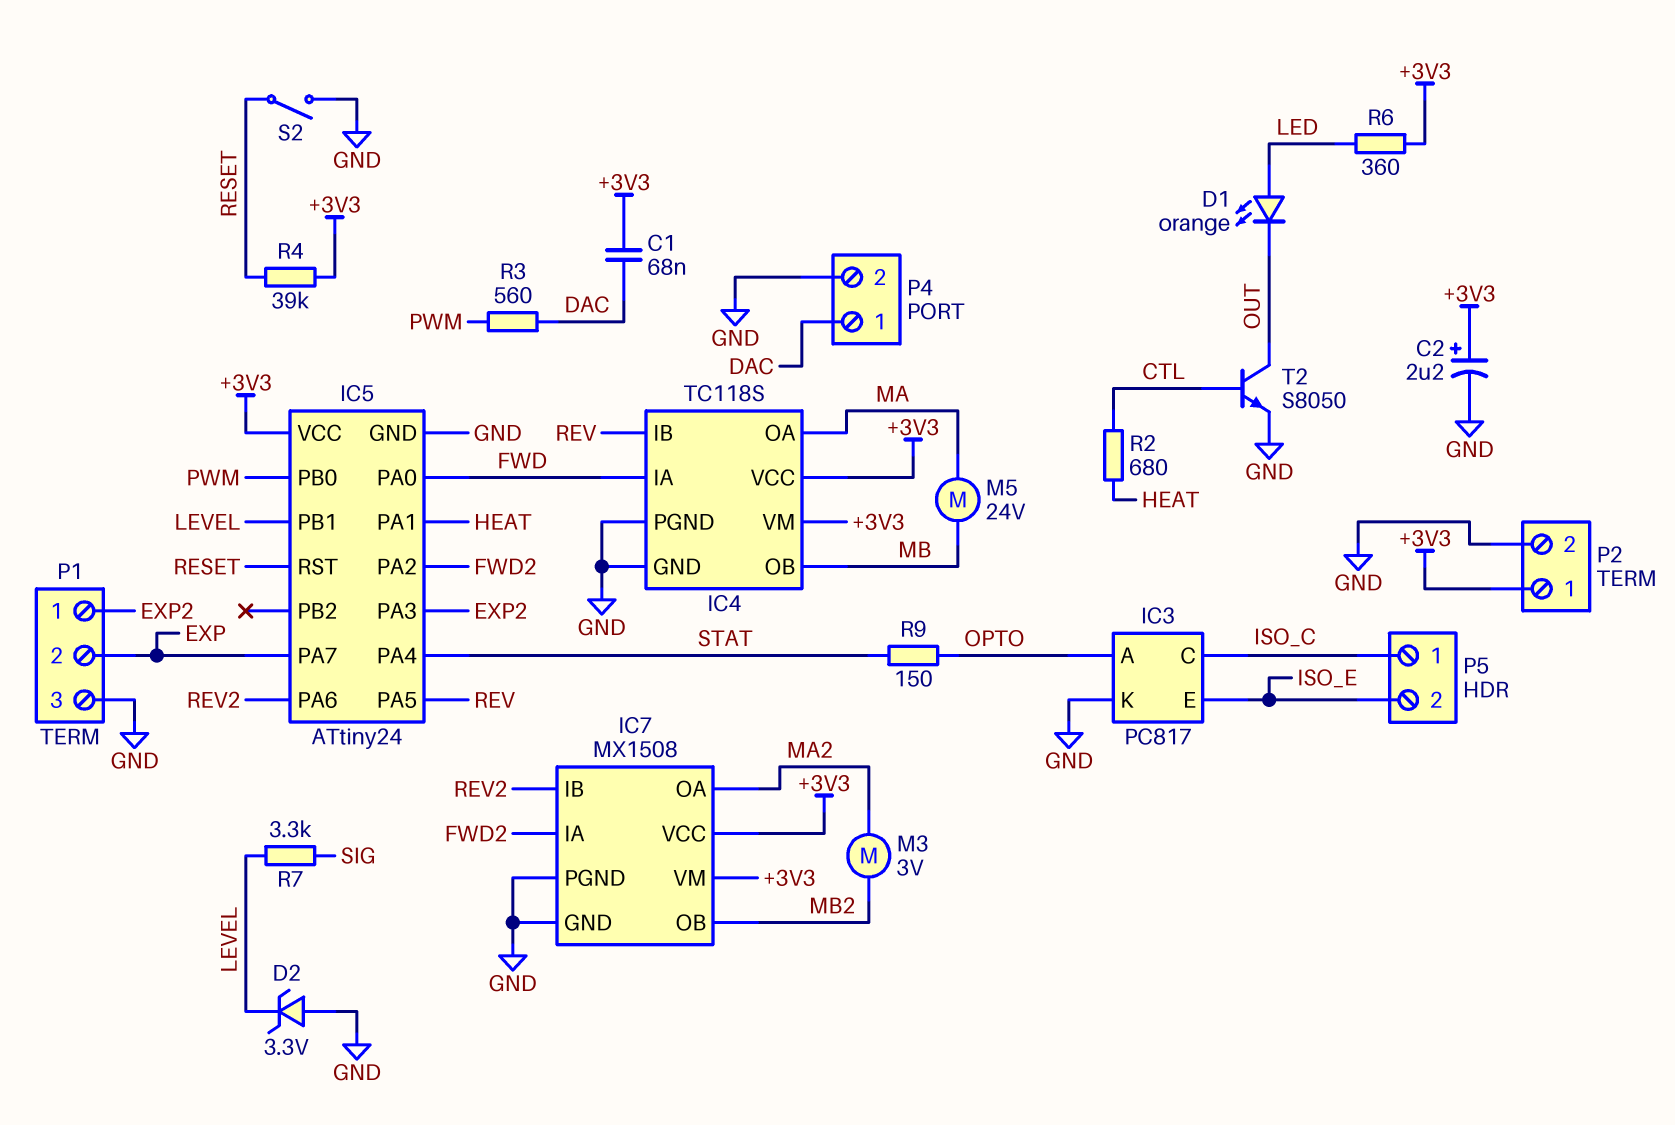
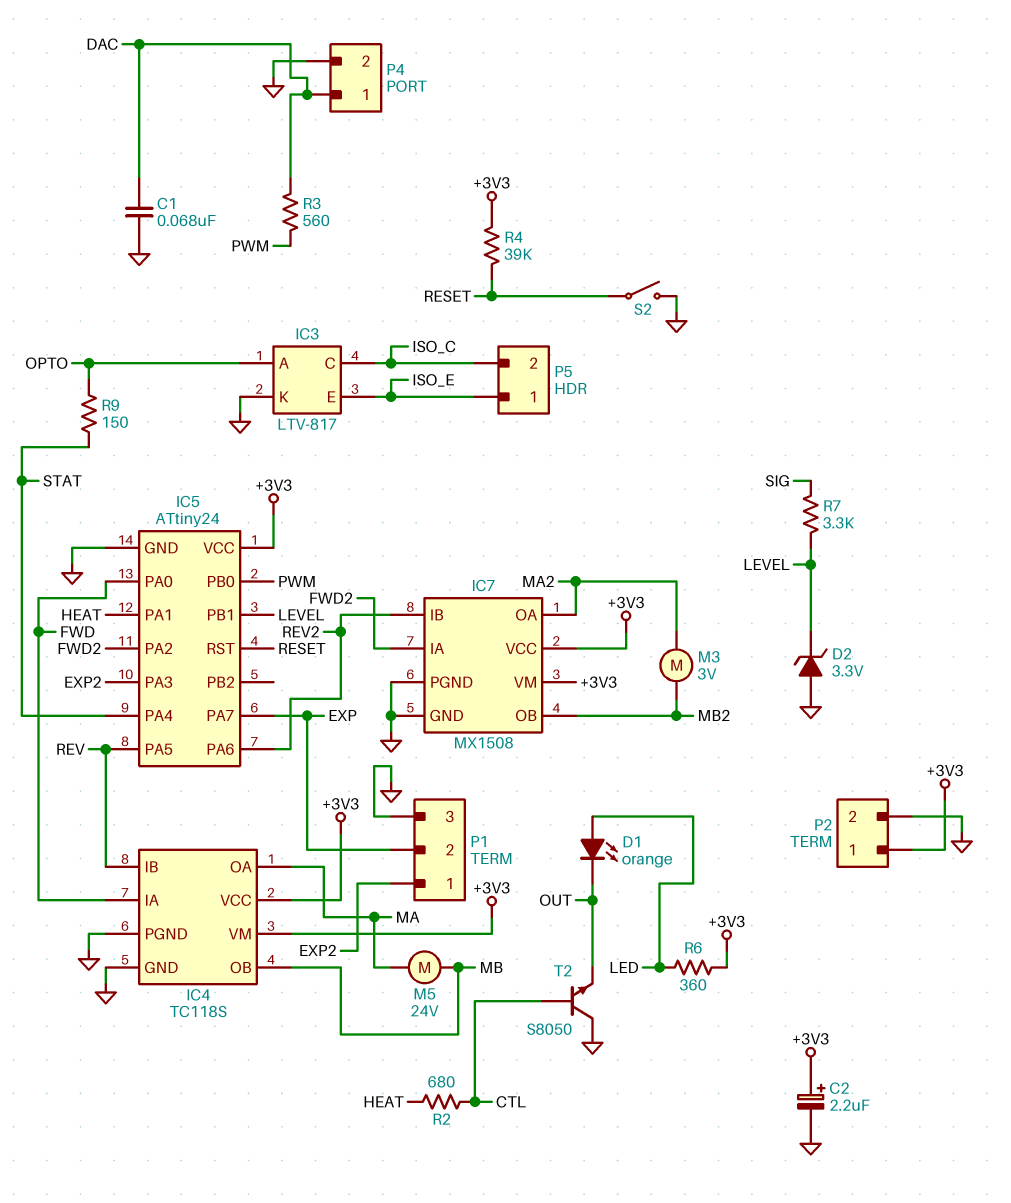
C1: 68nF (+3V3, DAC) -> 68nF (DAC, GND)
IC3: PC817 -> LTV-817
P5 pin 1: ISO_C -> ISO_E
P5 pin 2: ISO_E -> ISO_C
T2: NPN S8050 (B CTL, C OUT, E GND) -> NPN S8050 (B CTL, C GND, E OUT)

